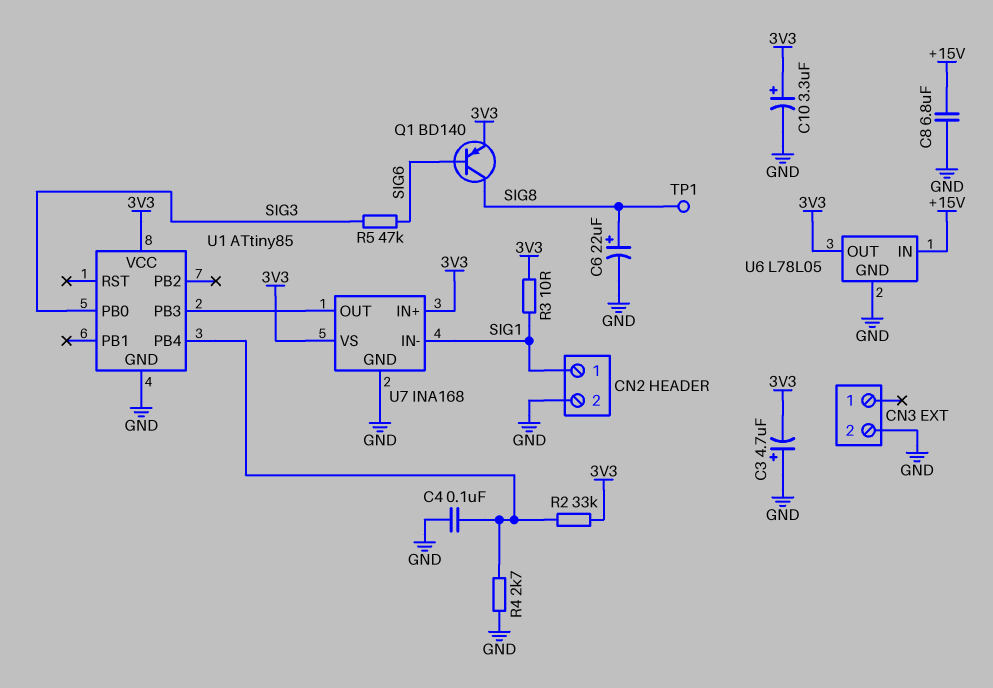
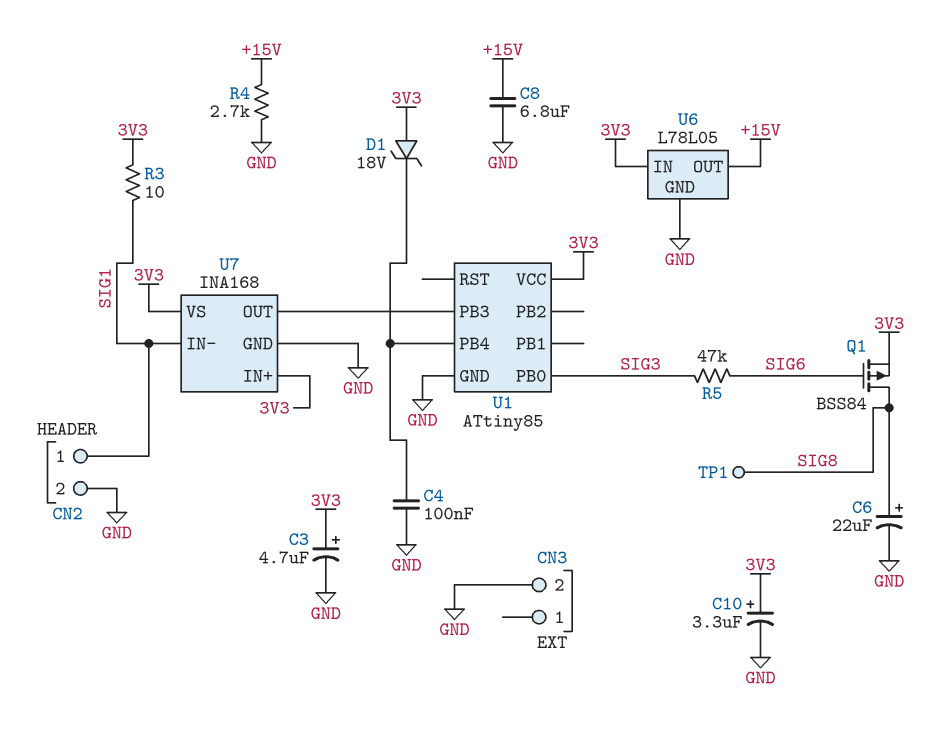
C3: 4.7uF (plus GND, minus 3V3) -> 4.7uF (plus 3V3, minus GND)
D1: none -> zener 18V (A 3V3, K U1/PB4)
Q1: PNP BD140 (B SIG6, C SIG8, E 3V3) -> PMOS BSS84 (G SIG6, D SIG8, S 3V3)
R2: 33k (3V3, U1/PB4) -> none
R4: 2.7k (GND, U1/PB4) -> 2.7k (+15V, GND)
U6 pin IN: +15V -> 3V3
U6 pin OUT: 3V3 -> +15V

